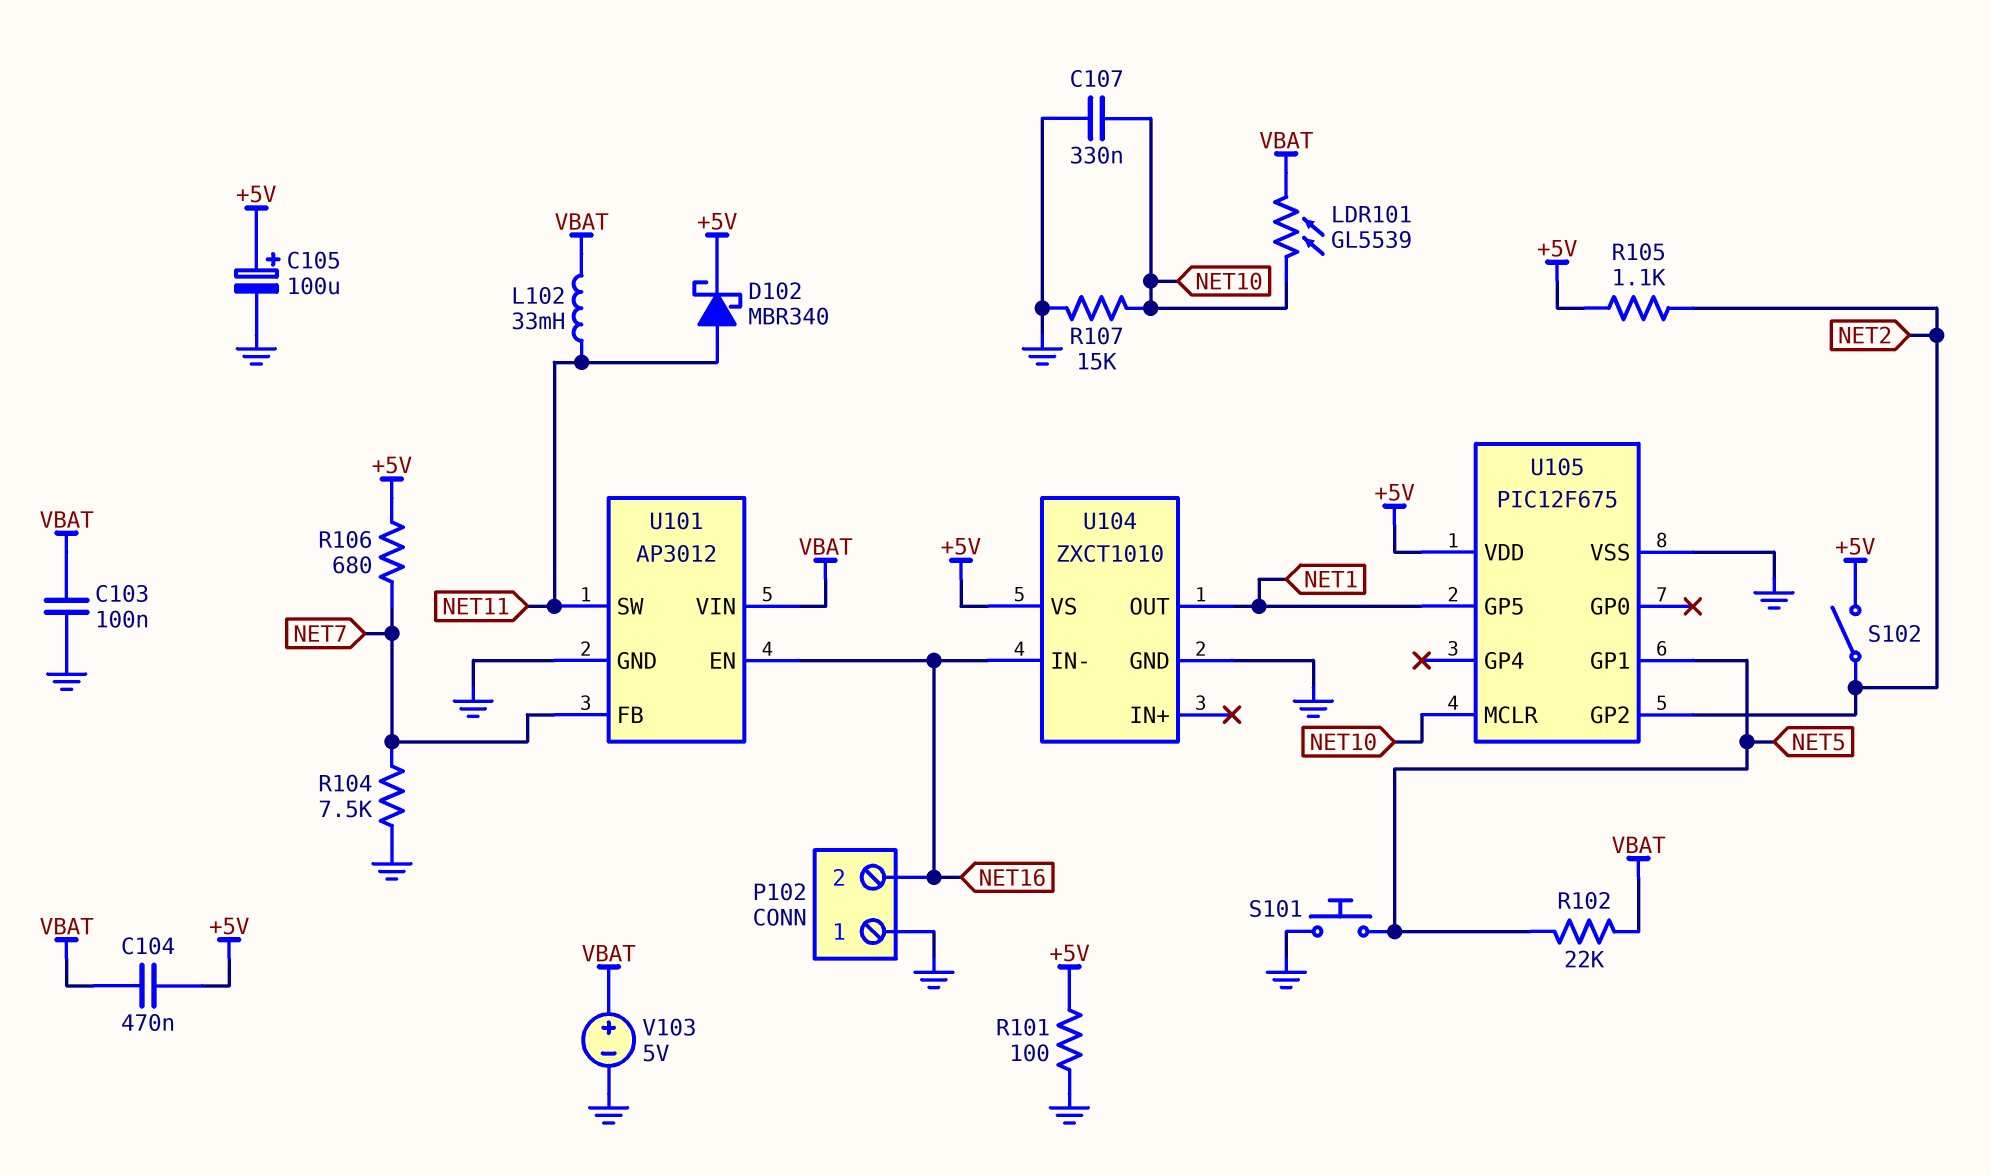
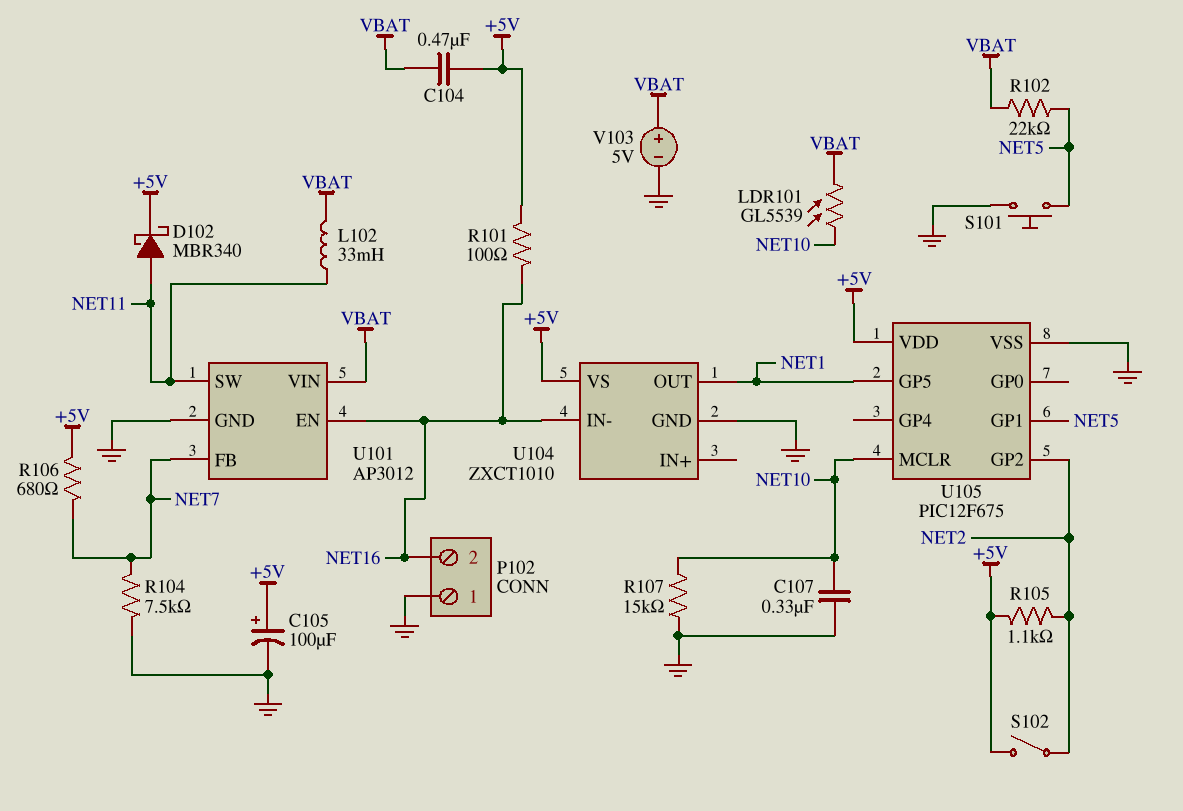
C103: 100nF (GND, VBAT) -> none
R101: 100 (+5V, GND) -> 100 (+5V, NET16)

